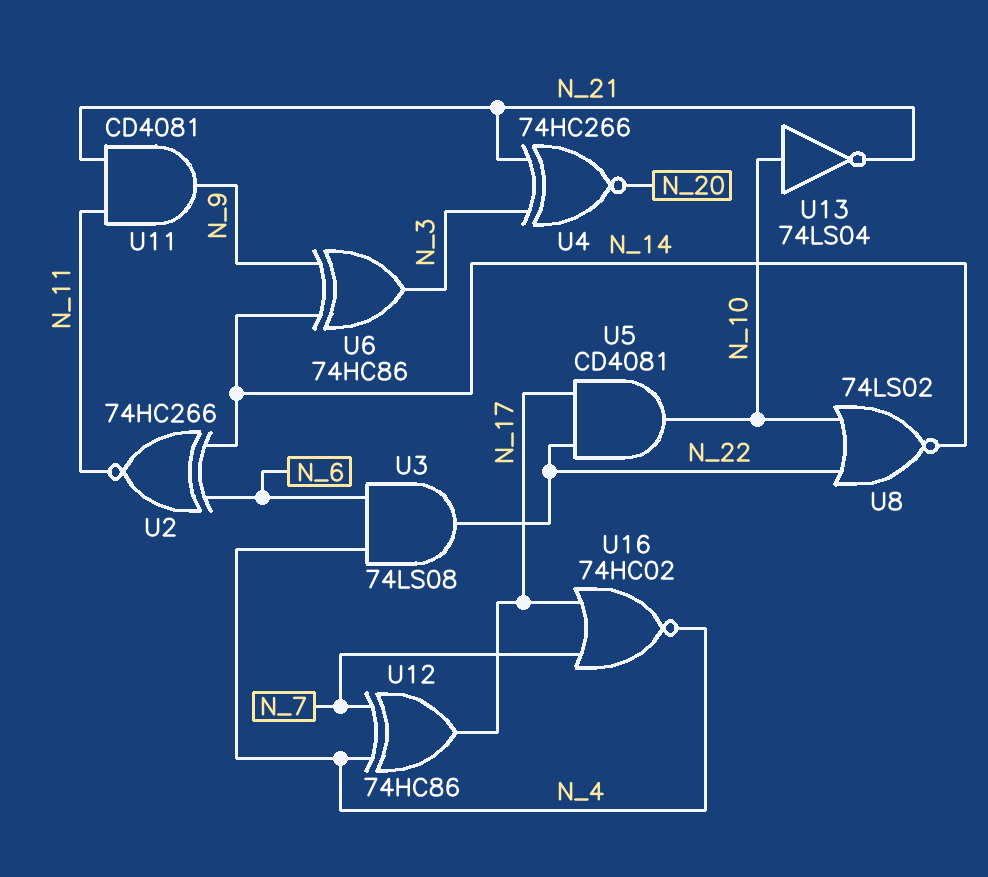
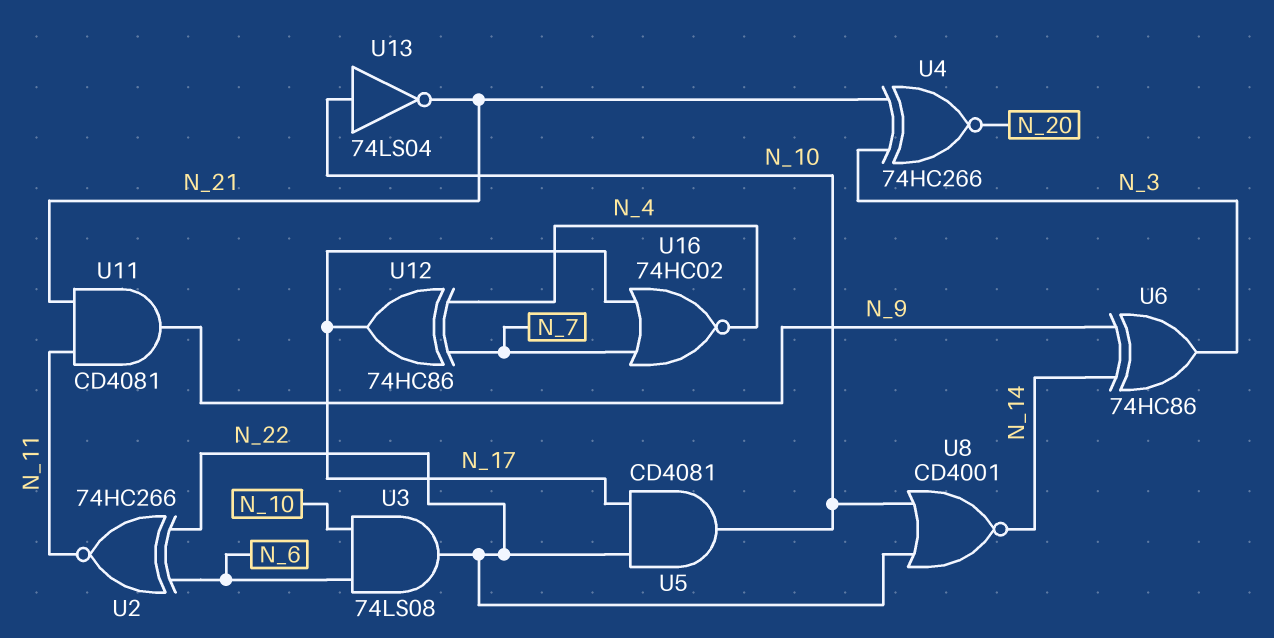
U2: XNOR 74HC266 (in N_6, in N_14, out N_11) -> XNOR 74HC266 (in N_6, in N_22, out N_11)
U3: AND 74LS08 (in N_4, in N_6, out N_22) -> AND 74LS08 (in N_6, in N_10, out N_22)
U8: NOR 74LS02 (in N_10, in N_22, out N_14) -> NOR CD4001 (in N_10, in N_22, out N_14)

